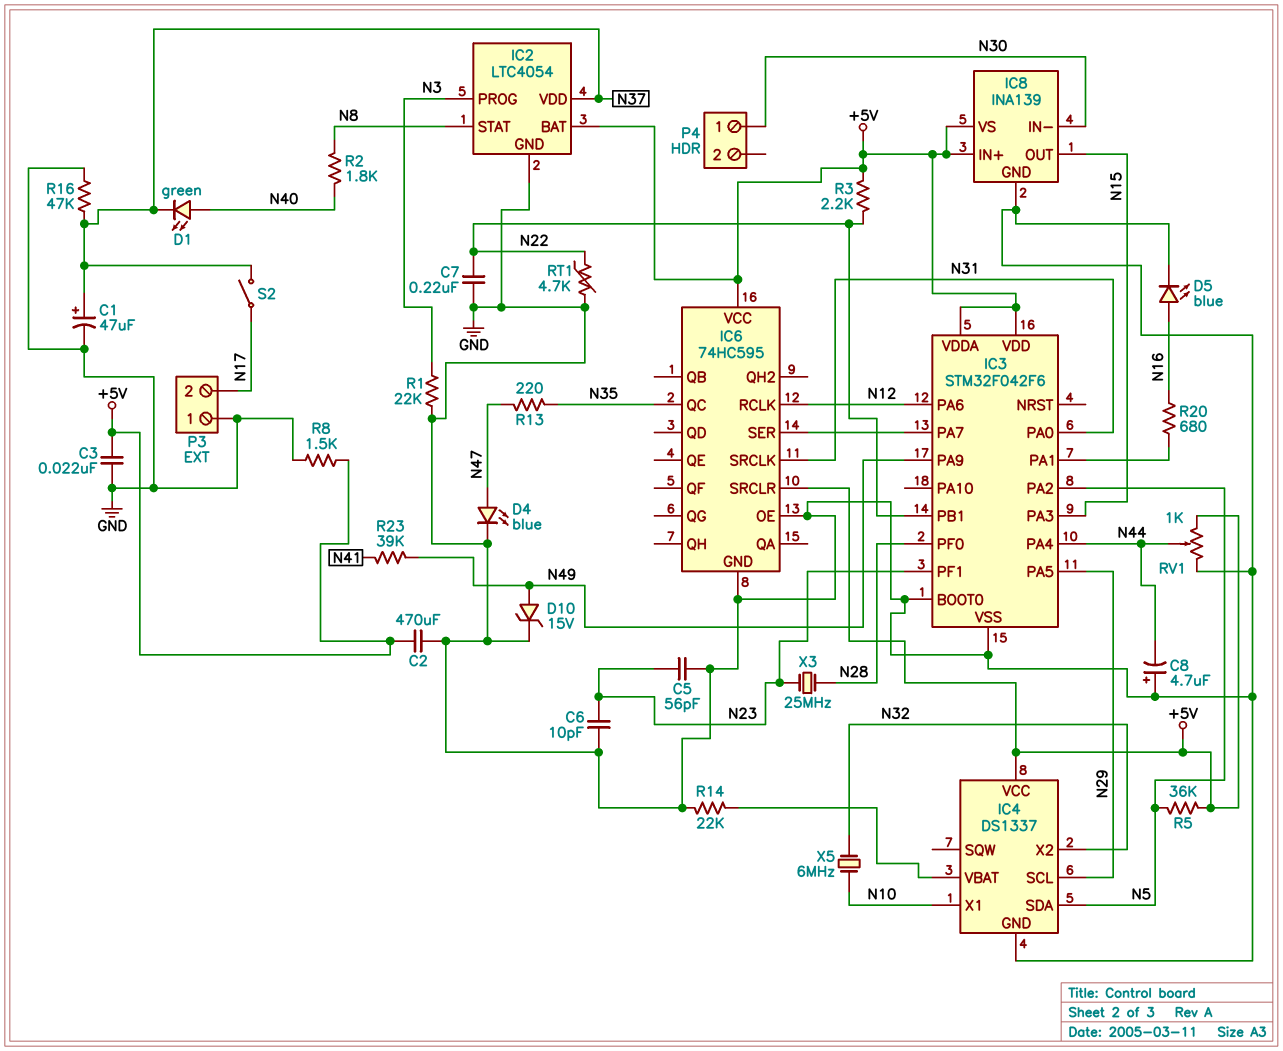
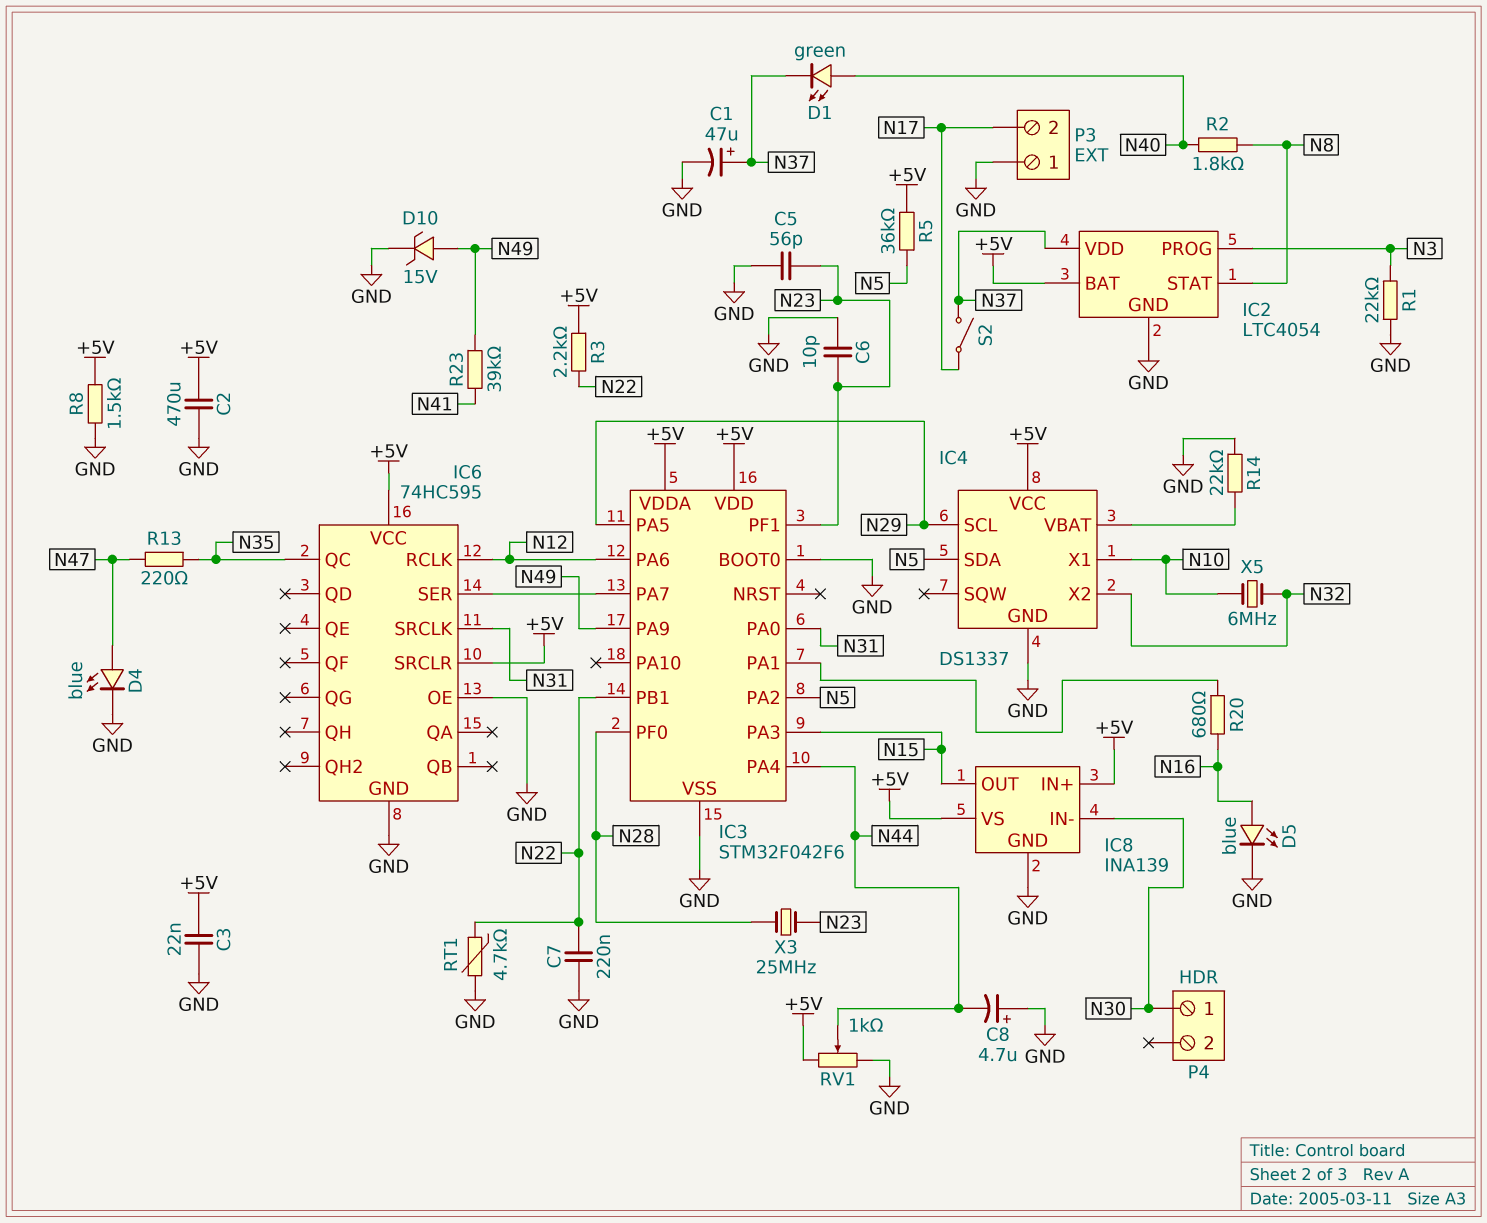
R16: 47k (GND, N37) -> none

